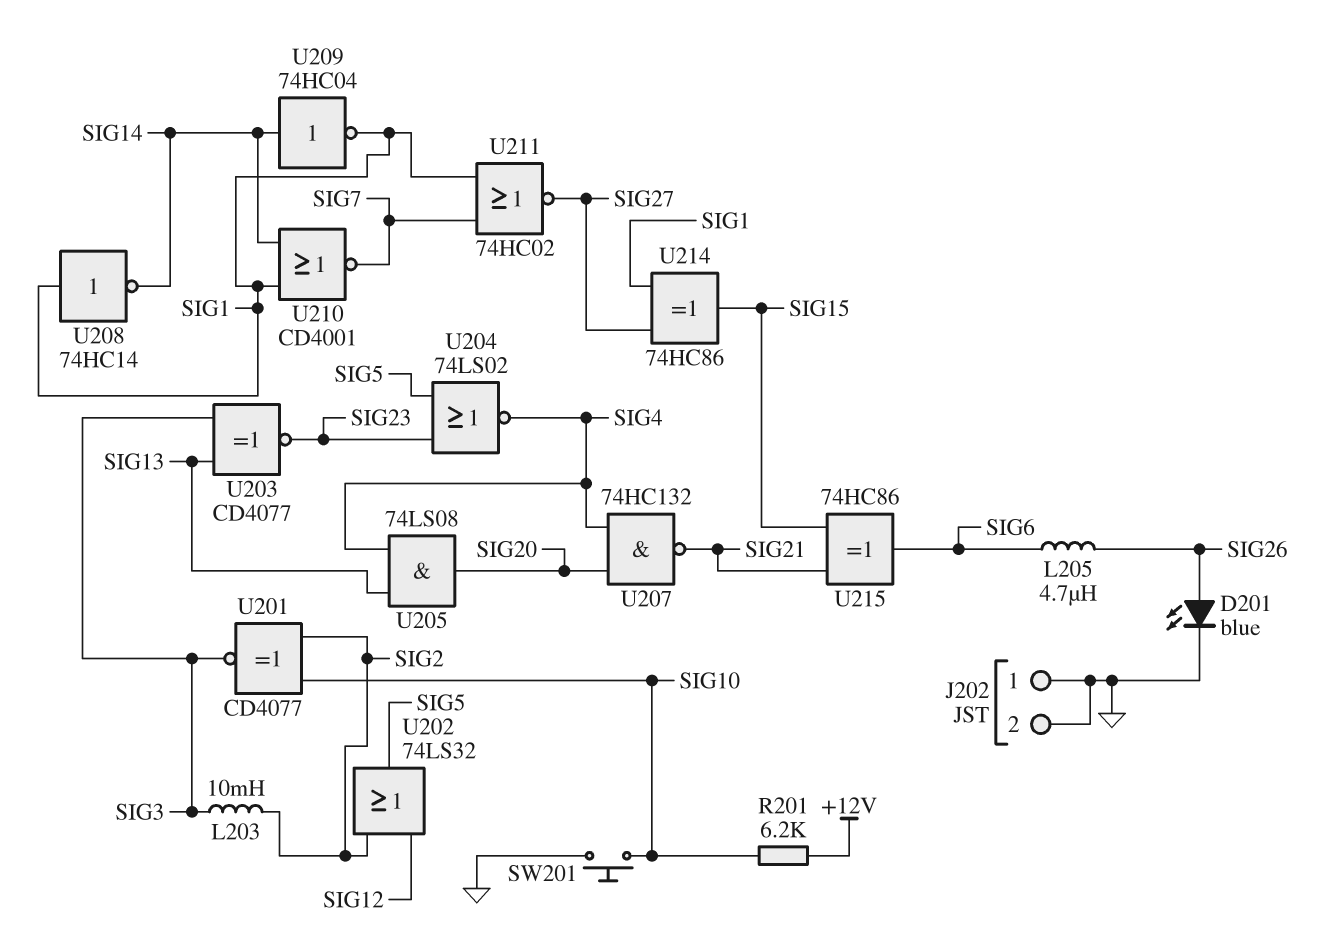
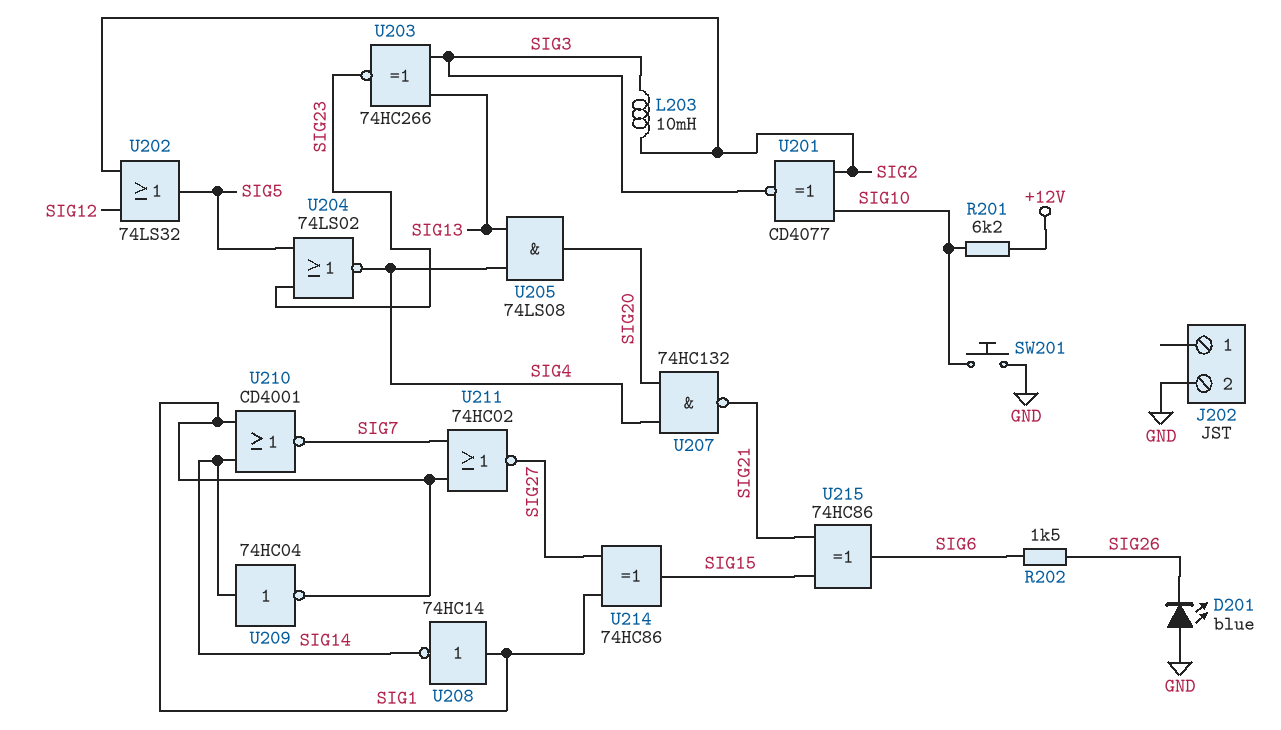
D201: LED blue (A SIG26, K GND) -> LED blue (A GND, K SIG26)
J202 pin 1: GND -> none
L205: 4.7uH (SIG6, SIG26) -> none
R202: none -> 1.5k (SIG6, SIG26)
U203: XNOR CD4077 (in SIG3, in SIG13, out SIG23) -> XNOR 74HC266 (in SIG3, in SIG13, out SIG23)

